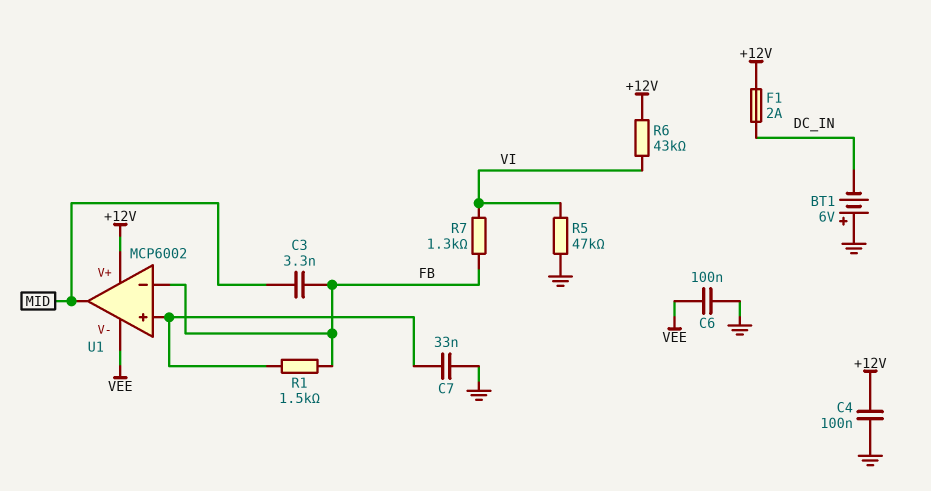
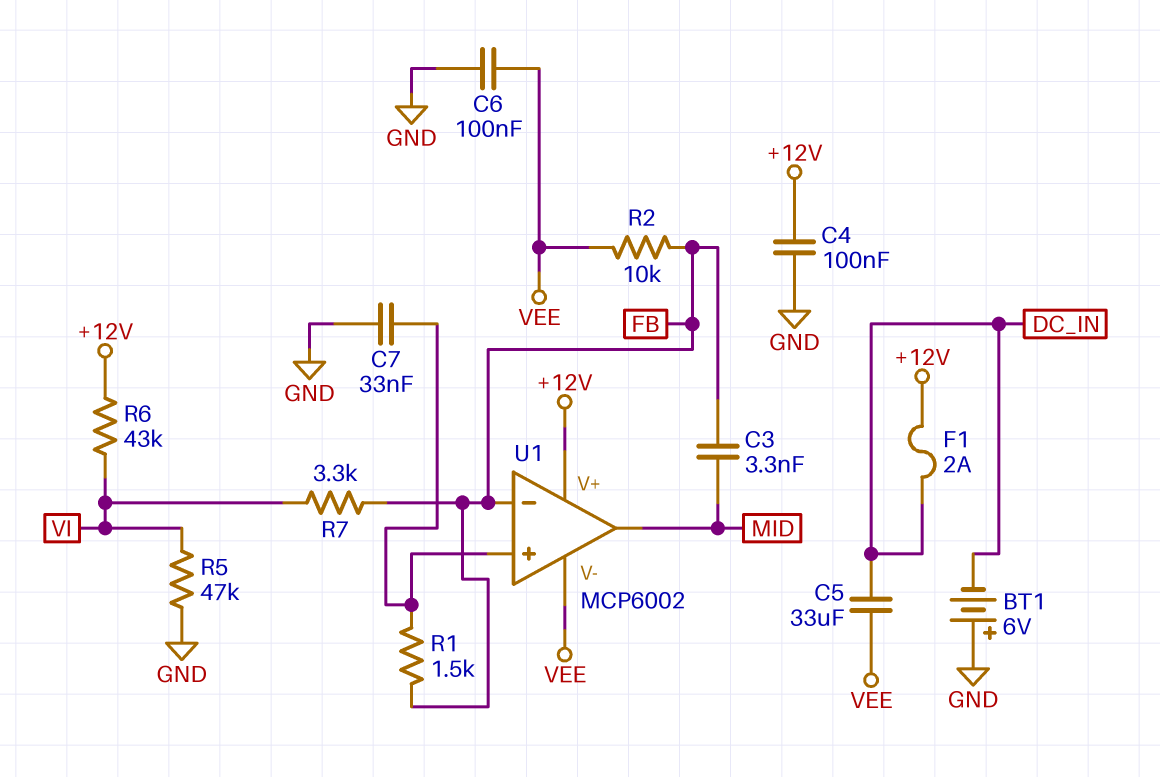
C5: none -> 33uF (DC_IN, VEE)
R2: none -> 10k (FB, VEE)
R7: 1.3k (FB, VI) -> 3.3k (FB, VI)

